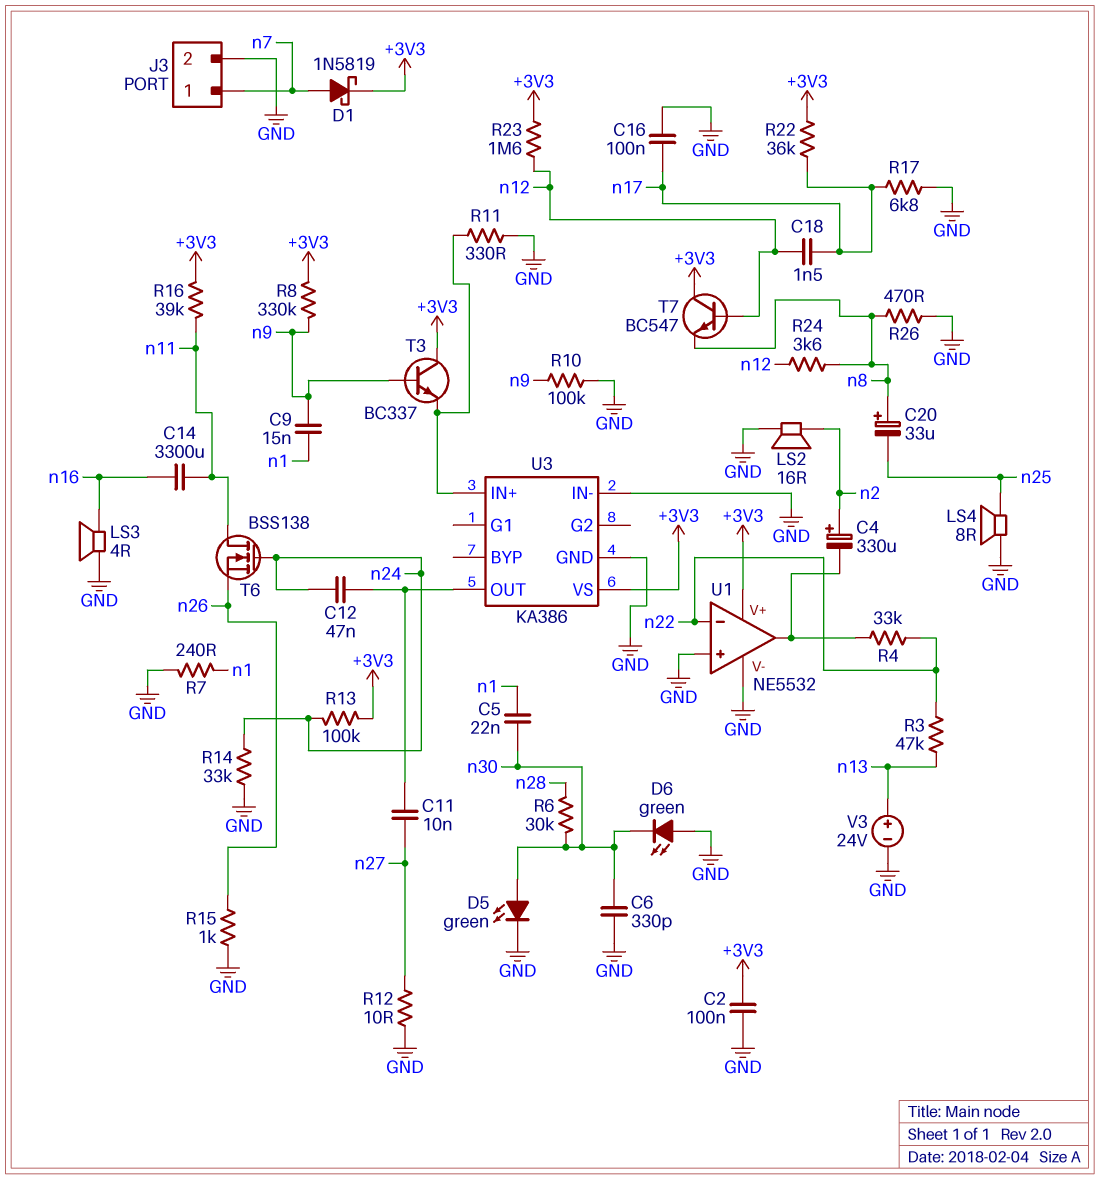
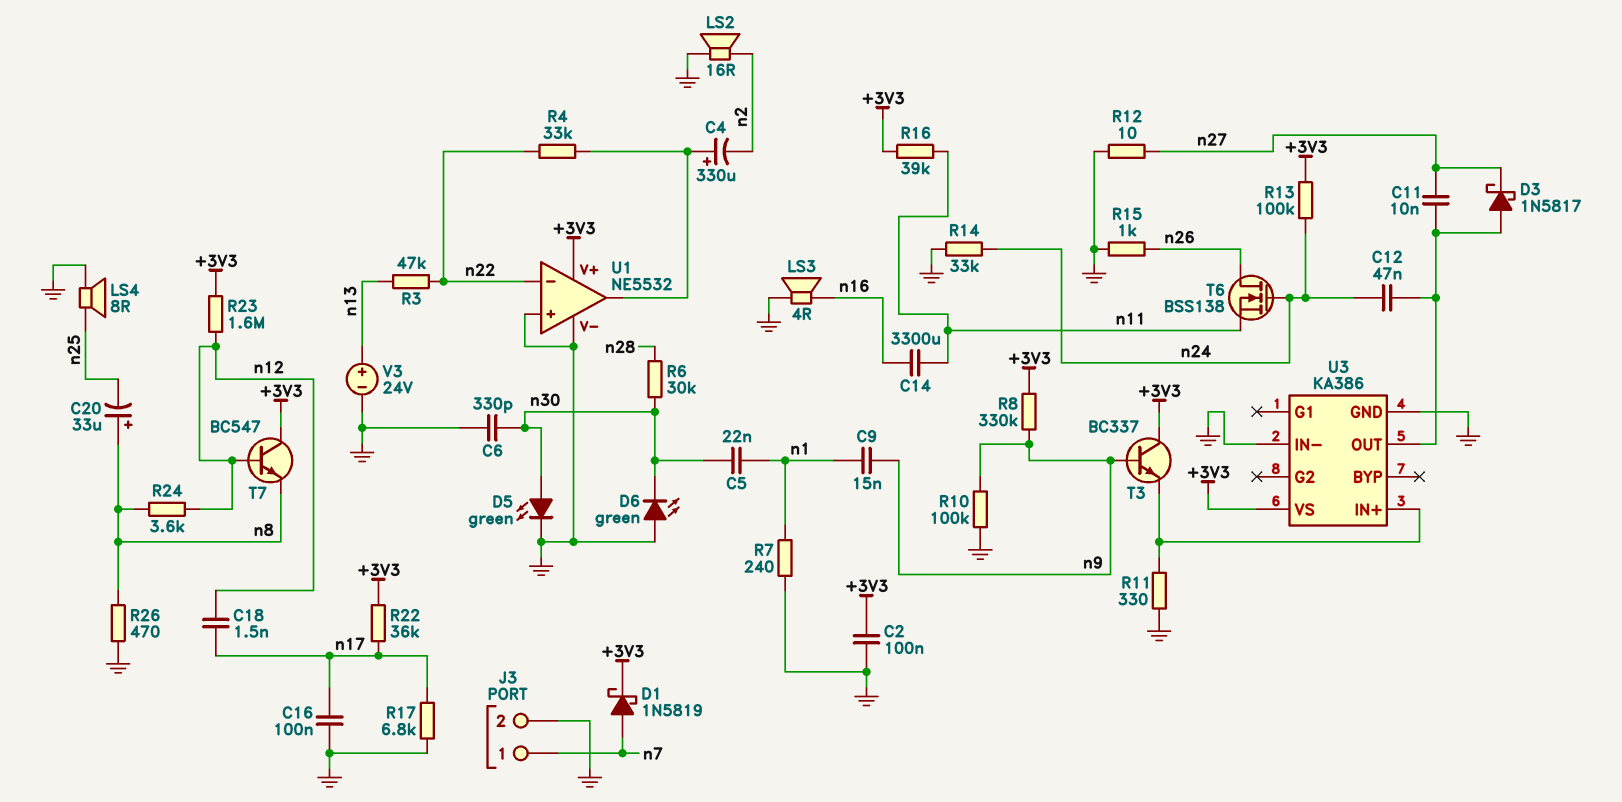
C4: 330uF (plus n2, minus U1/out) -> 330uF (plus U1/out, minus n2)
D3: none -> schottky 1N5817 (A U3/OUT, K n27)
T6: NMOS BSS138 (G n24, D n11, S n26) -> NMOS BSS138 (G n24, D n26, S n11)

